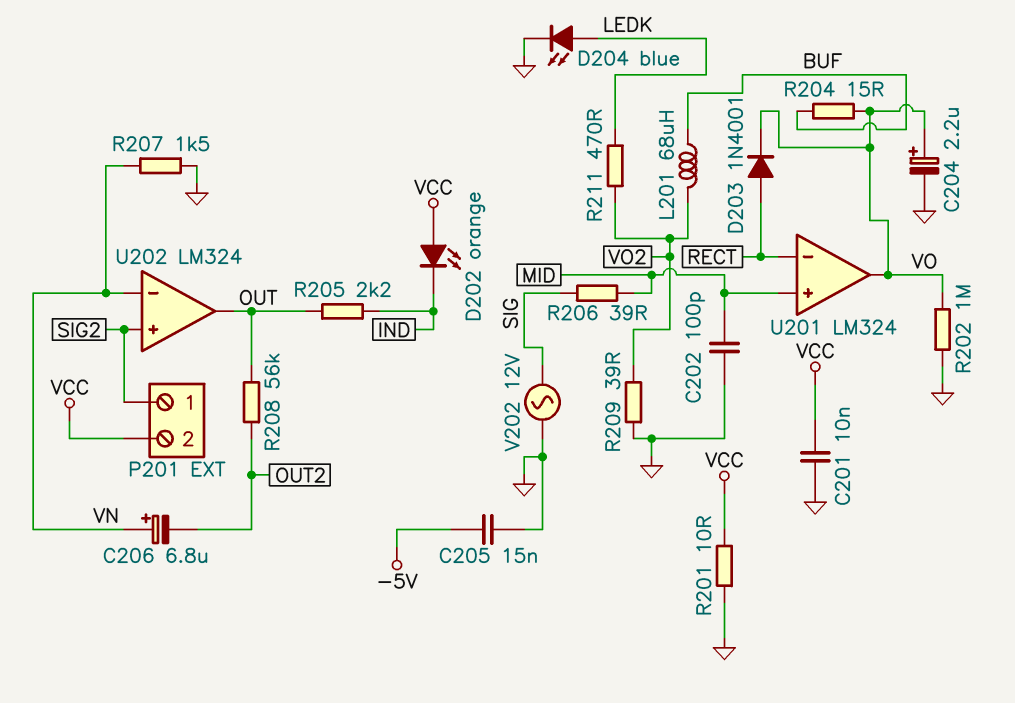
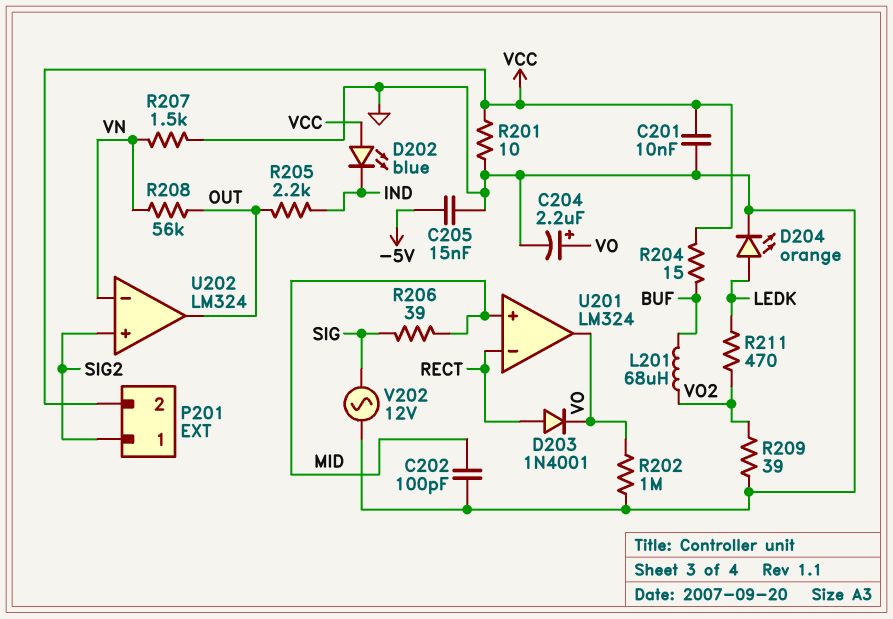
C206: 6.8uF (plus VN, minus OUT2) -> none
D202: LED orange (A VCC, K IND) -> LED blue (A VCC, K IND)
D204: LED blue (A LEDK, K GND) -> LED orange (A LEDK, K GND)
R204: 15 (BUF, VO) -> 15 (BUF, VCC)
R208: 56k (OUT, OUT2) -> 56k (OUT, VN)

